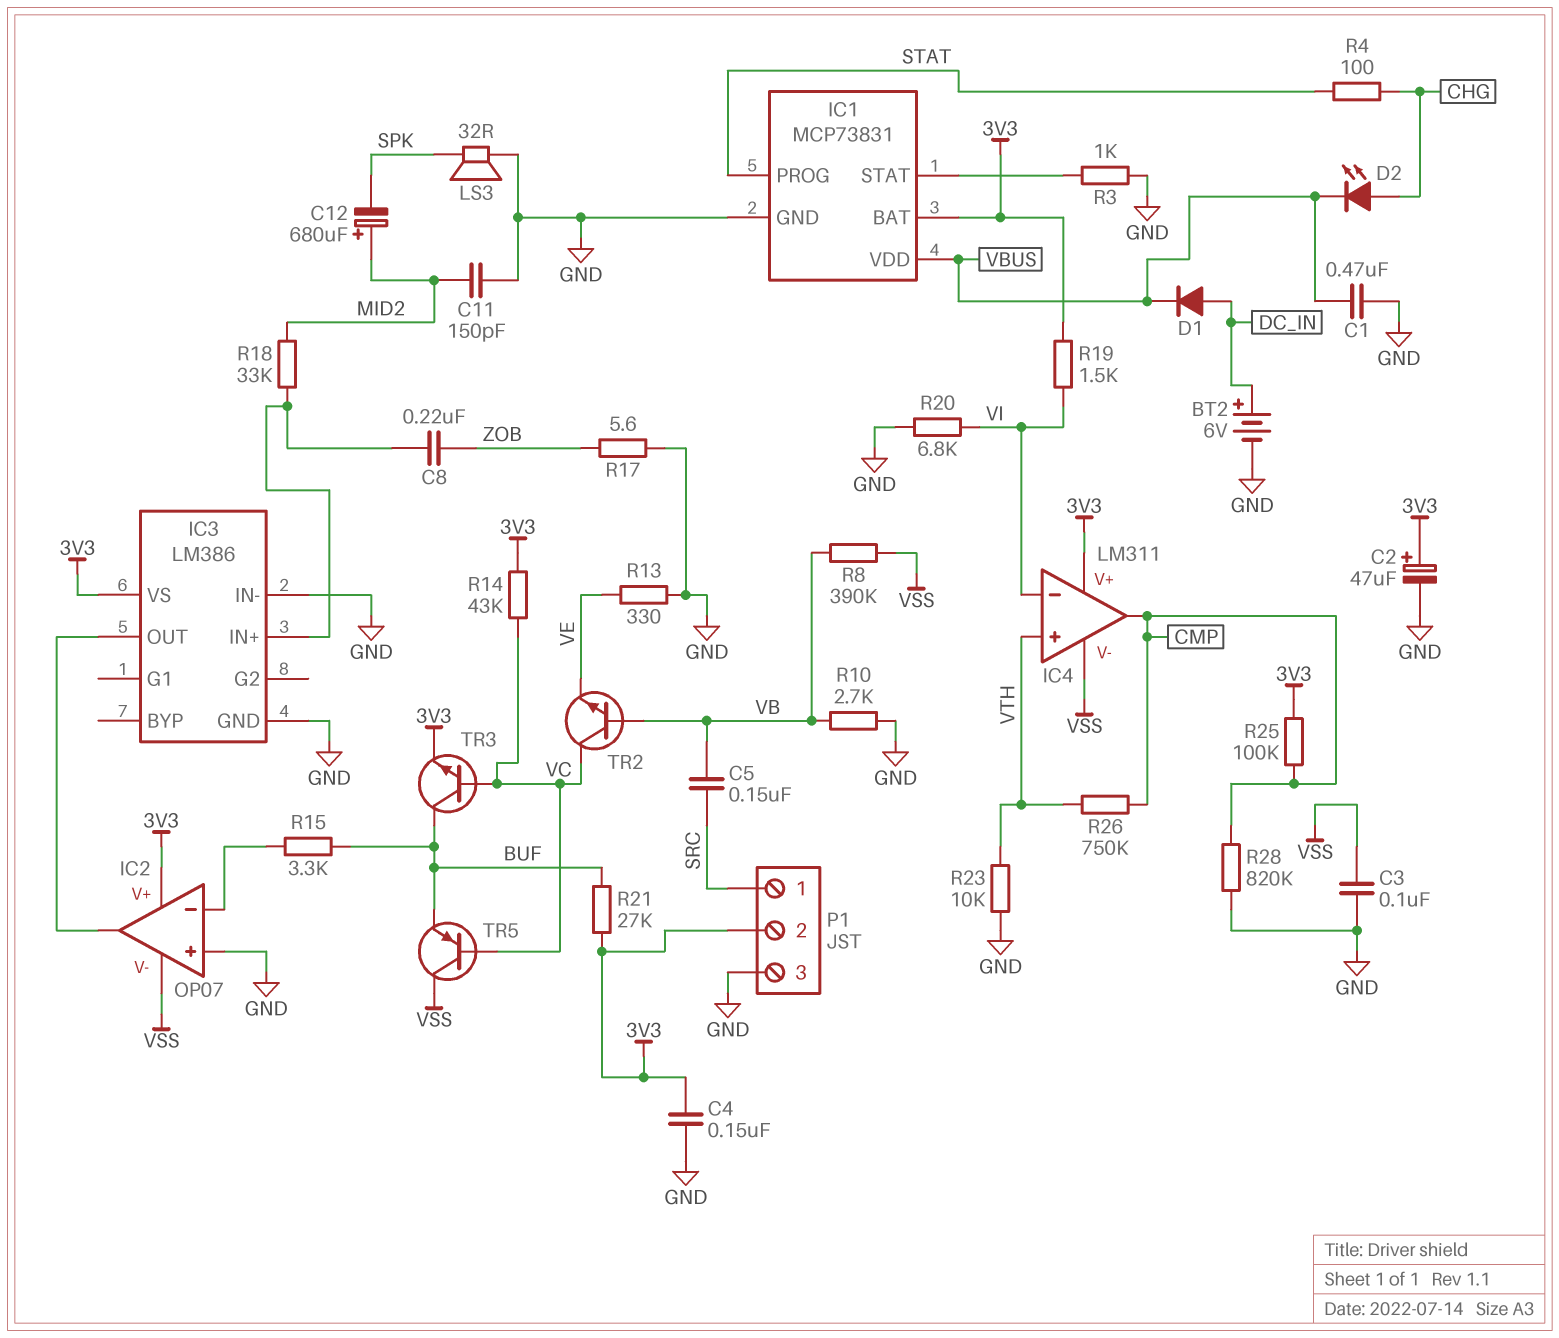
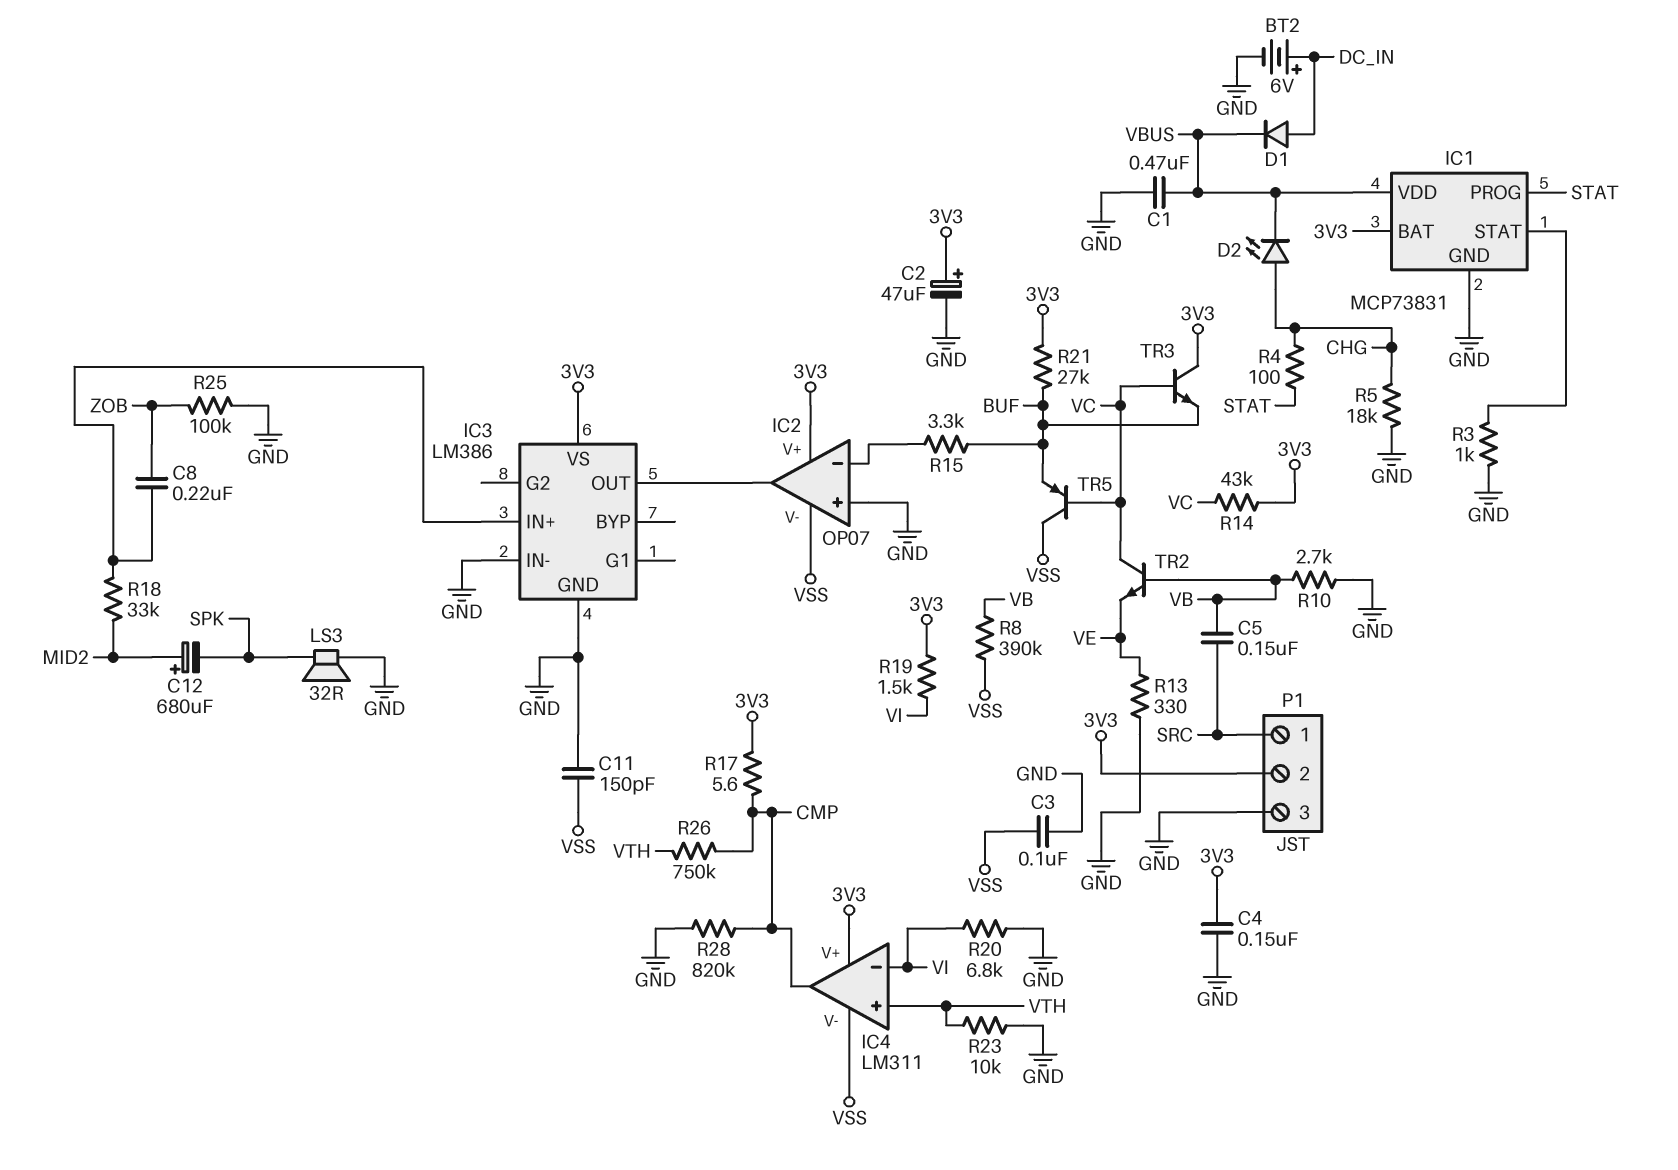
C11: 150pF (GND, MID2) -> 150pF (GND, VSS)
R5: none -> 18k (CHG, GND)
R17: 5.6 (GND, ZOB) -> 5.6 (3V3, CMP)
R25: 100k (3V3, CMP) -> 100k (GND, ZOB)
TR3: NPN (B VC, C BUF, E 3V3) -> NPN (B VC, C 3V3, E BUF)

